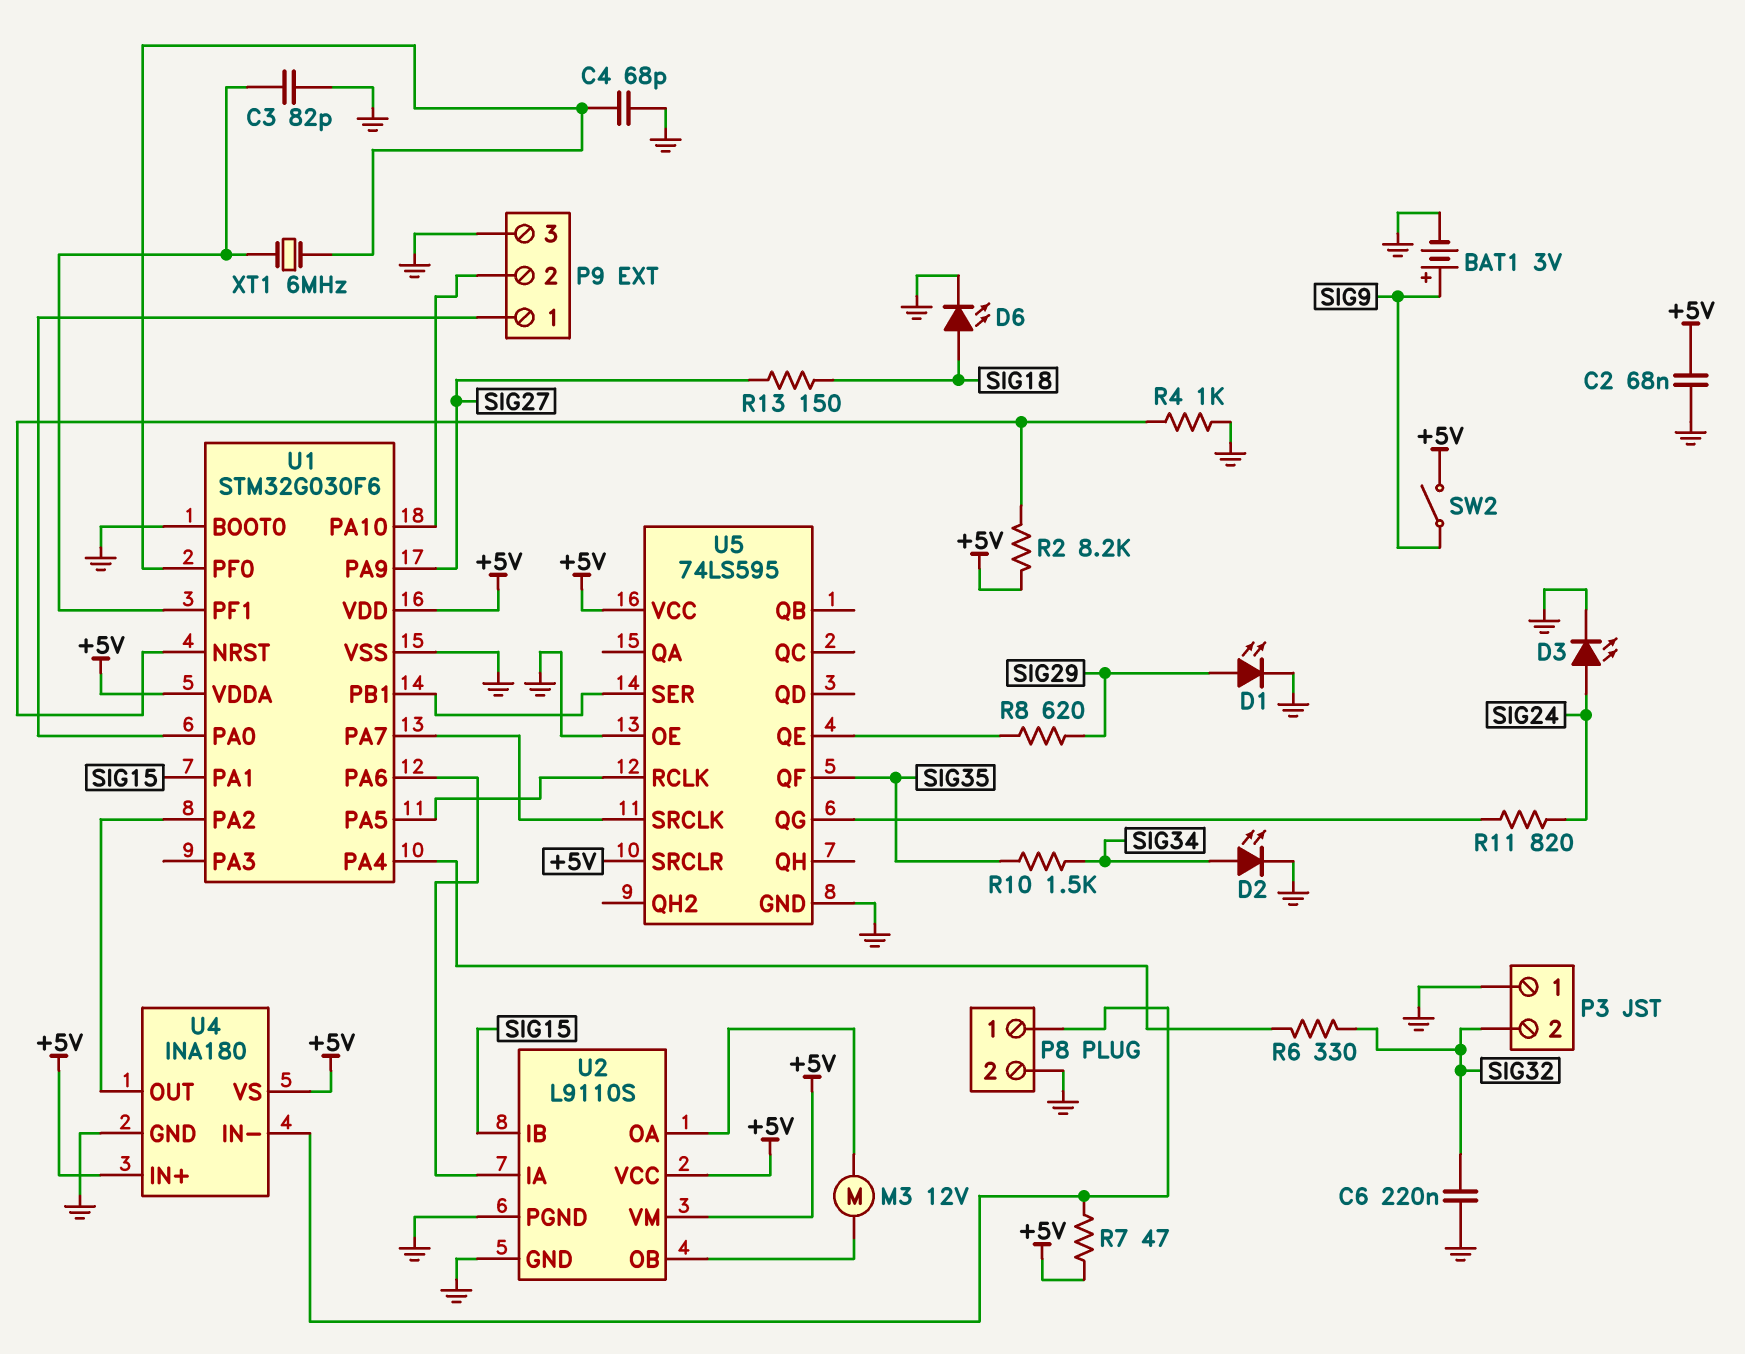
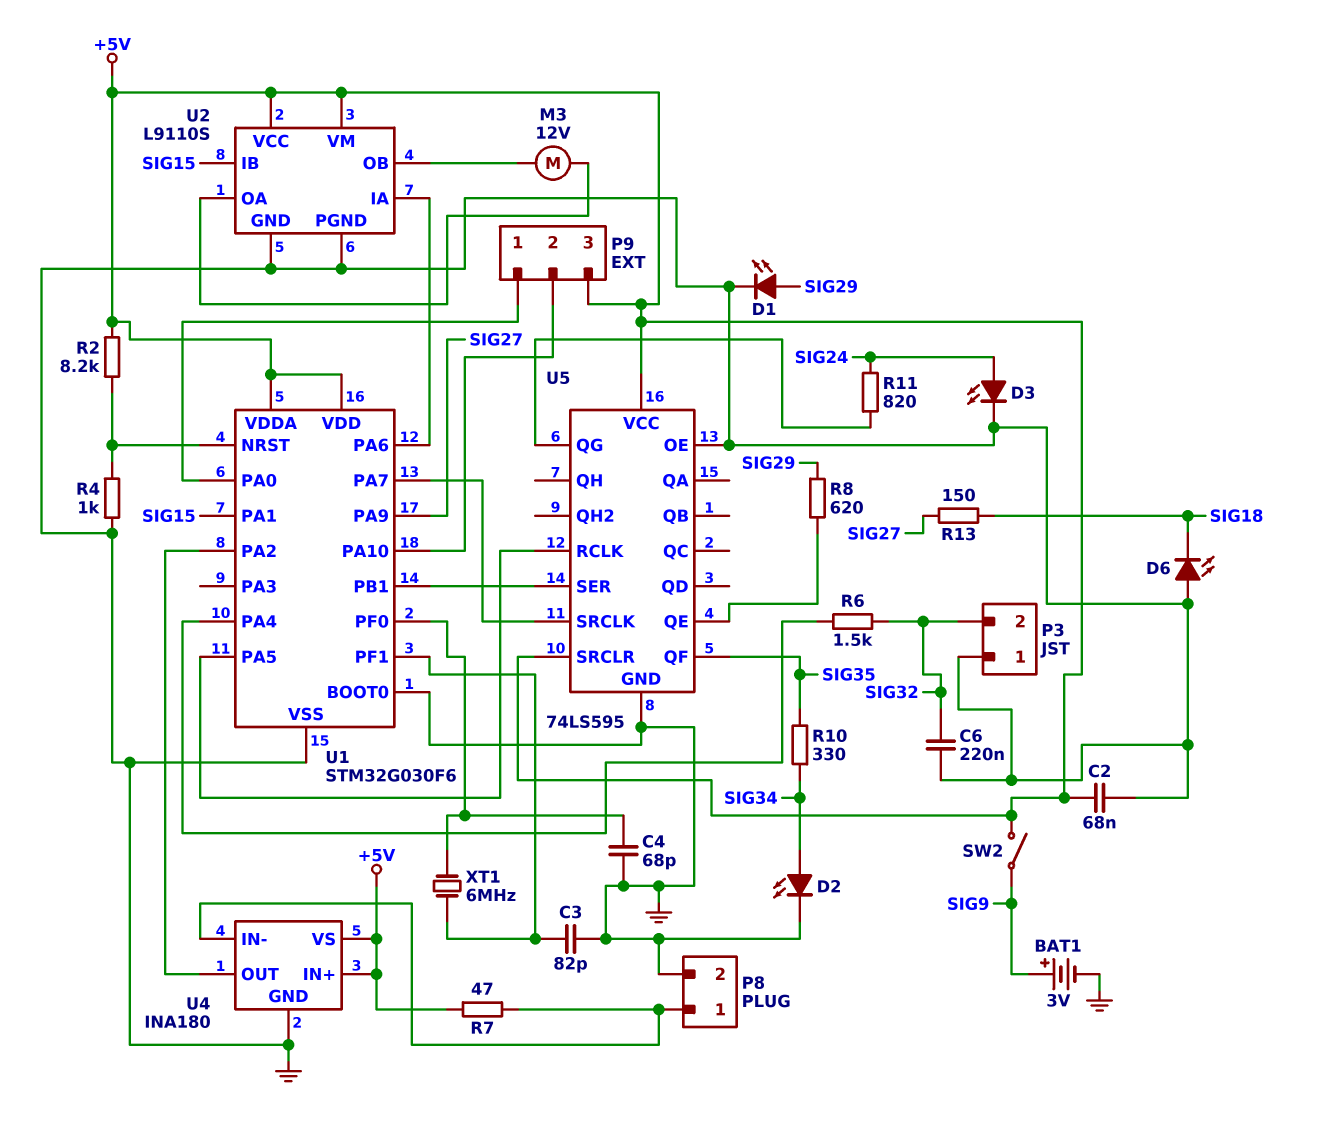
D6: LED (A SIG18, K GND) -> LED (A GND, K SIG18)
P9 pin 3: GND -> +5V
R6: 330 (SIG32, U1/PA4) -> 1.5k (SIG32, U1/PA4)
R10: 1.5k (SIG34, SIG35) -> 330 (SIG34, SIG35)

